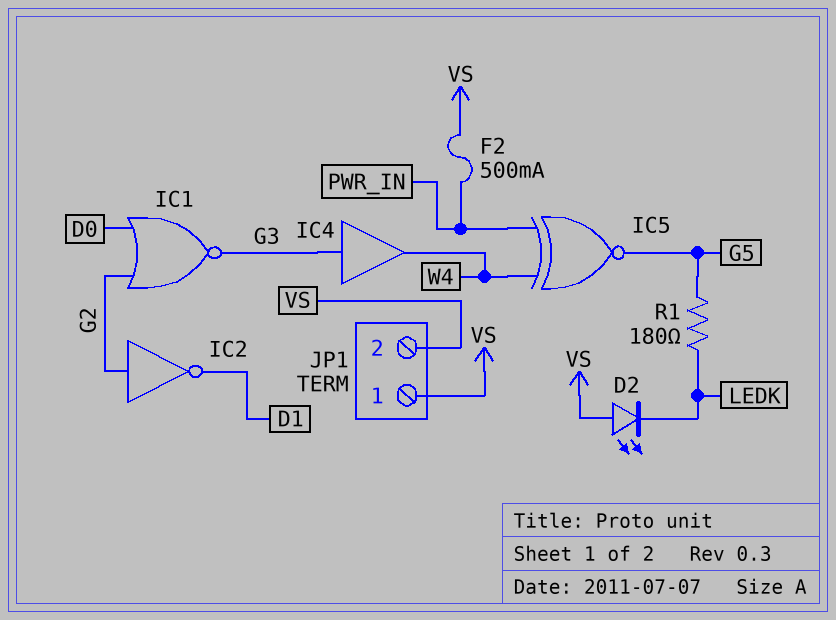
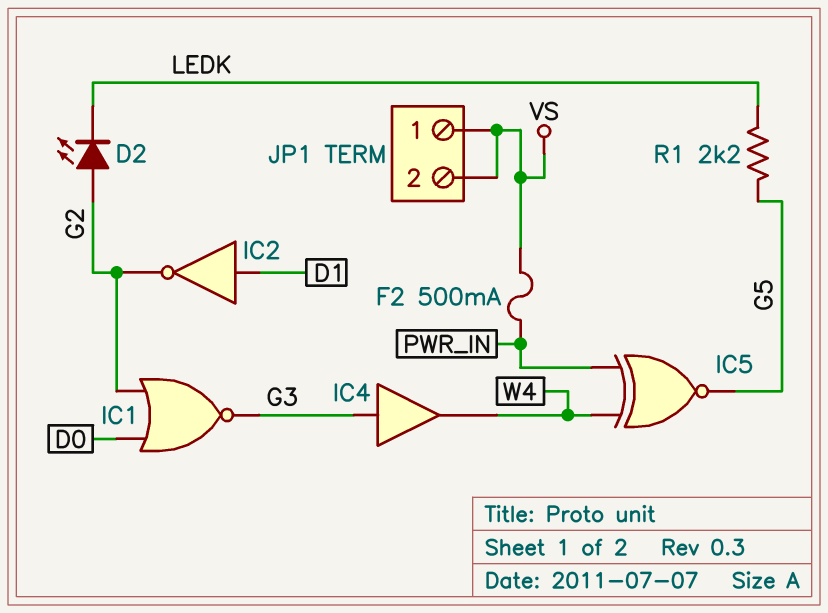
D2: LED (A VS, K LEDK) -> LED (A G2, K LEDK)
IC2: NOT (in G2, out D1) -> NOT (in D1, out G2)
R1: 180 (G5, LEDK) -> 2.2k (G5, LEDK)

